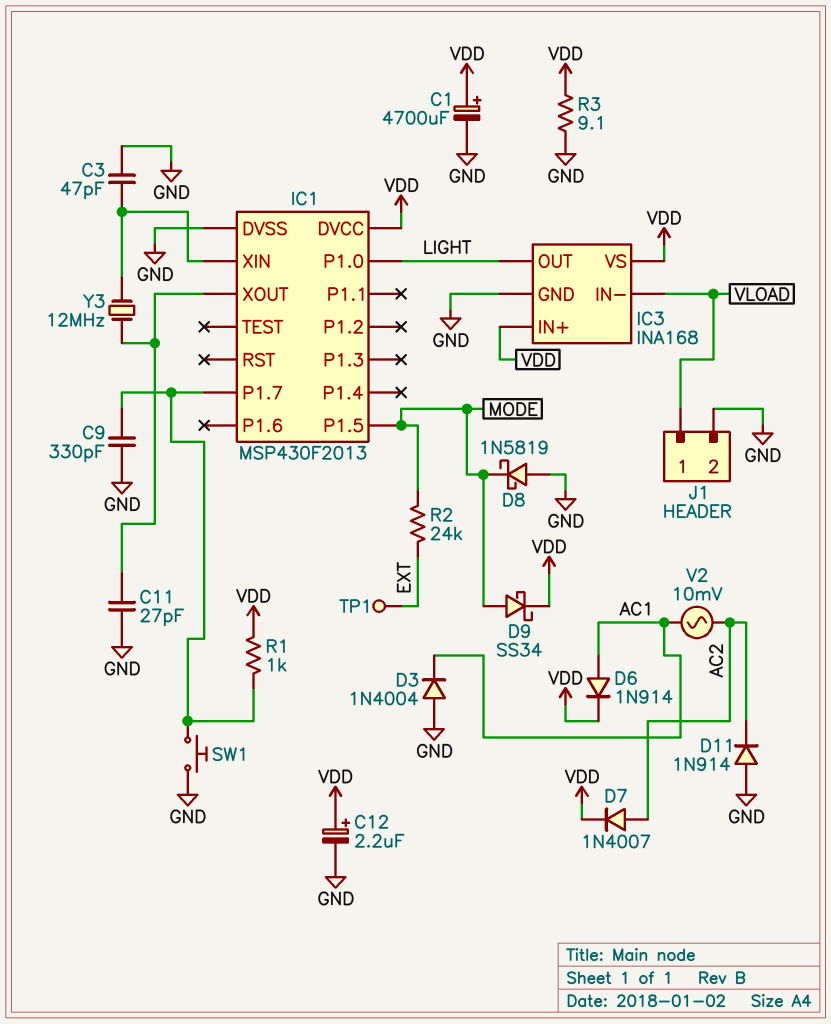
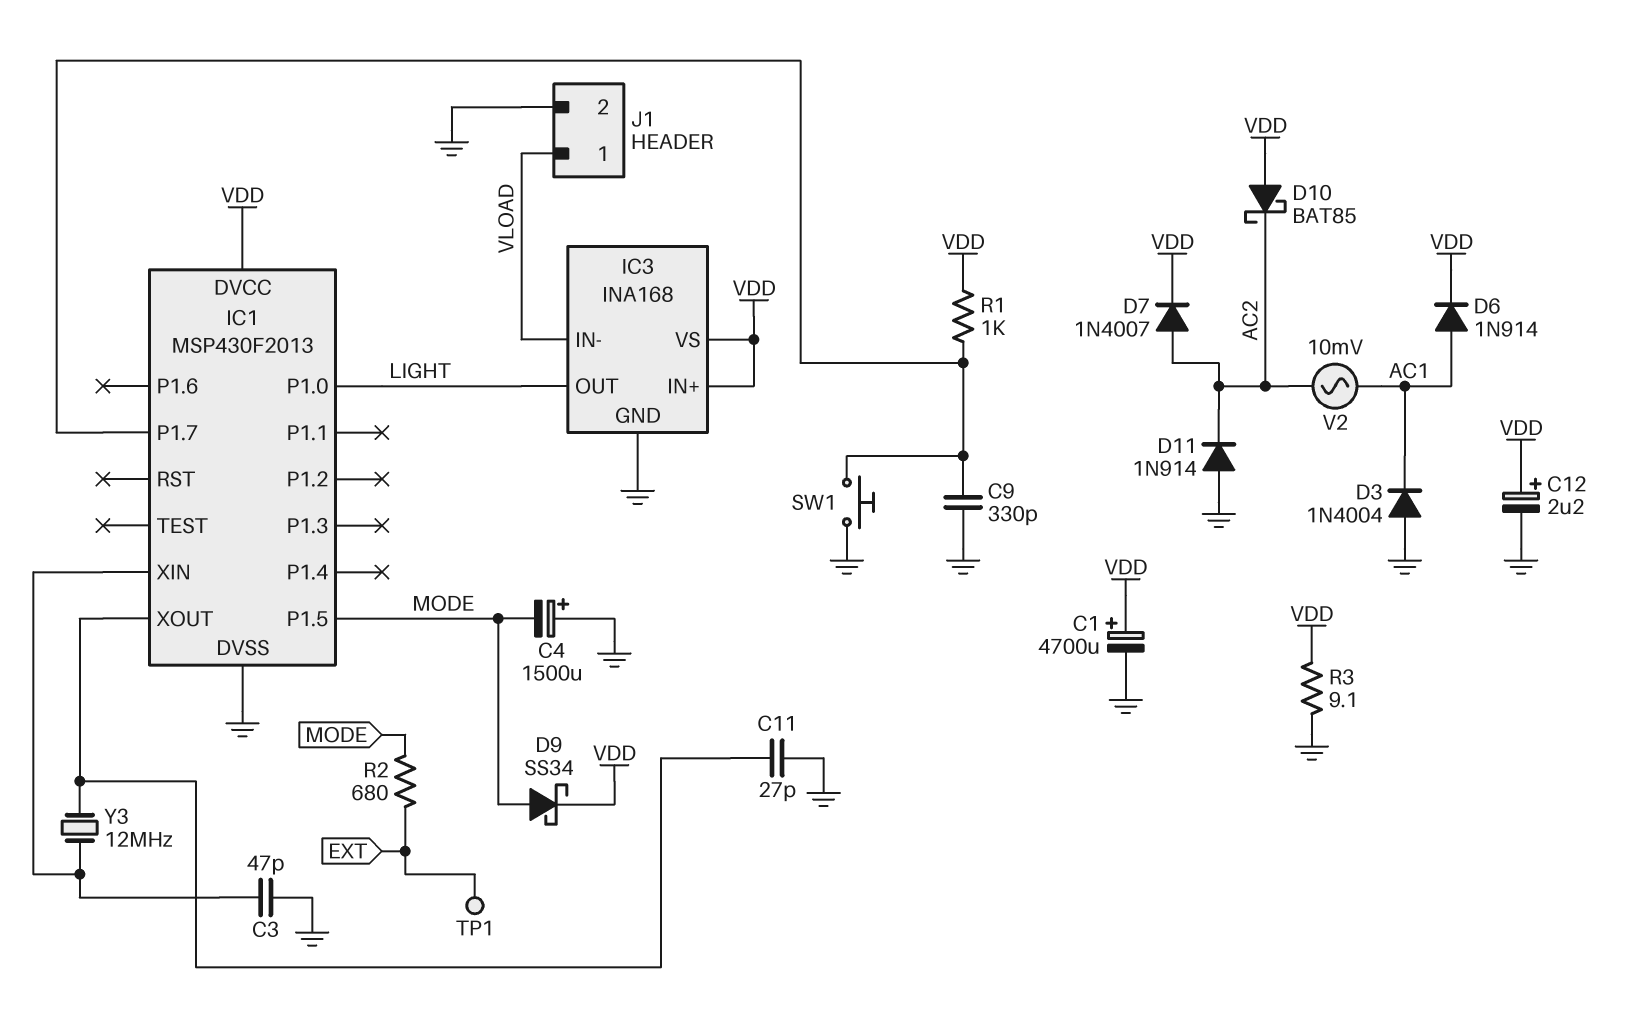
C4: none -> 1500uF (plus GND, minus MODE)
D8: schottky 1N5819 (A GND, K MODE) -> none
D10: none -> schottky BAT85 (A VDD, K AC2)
R2: 24k (EXT, MODE) -> 680 (EXT, MODE)

